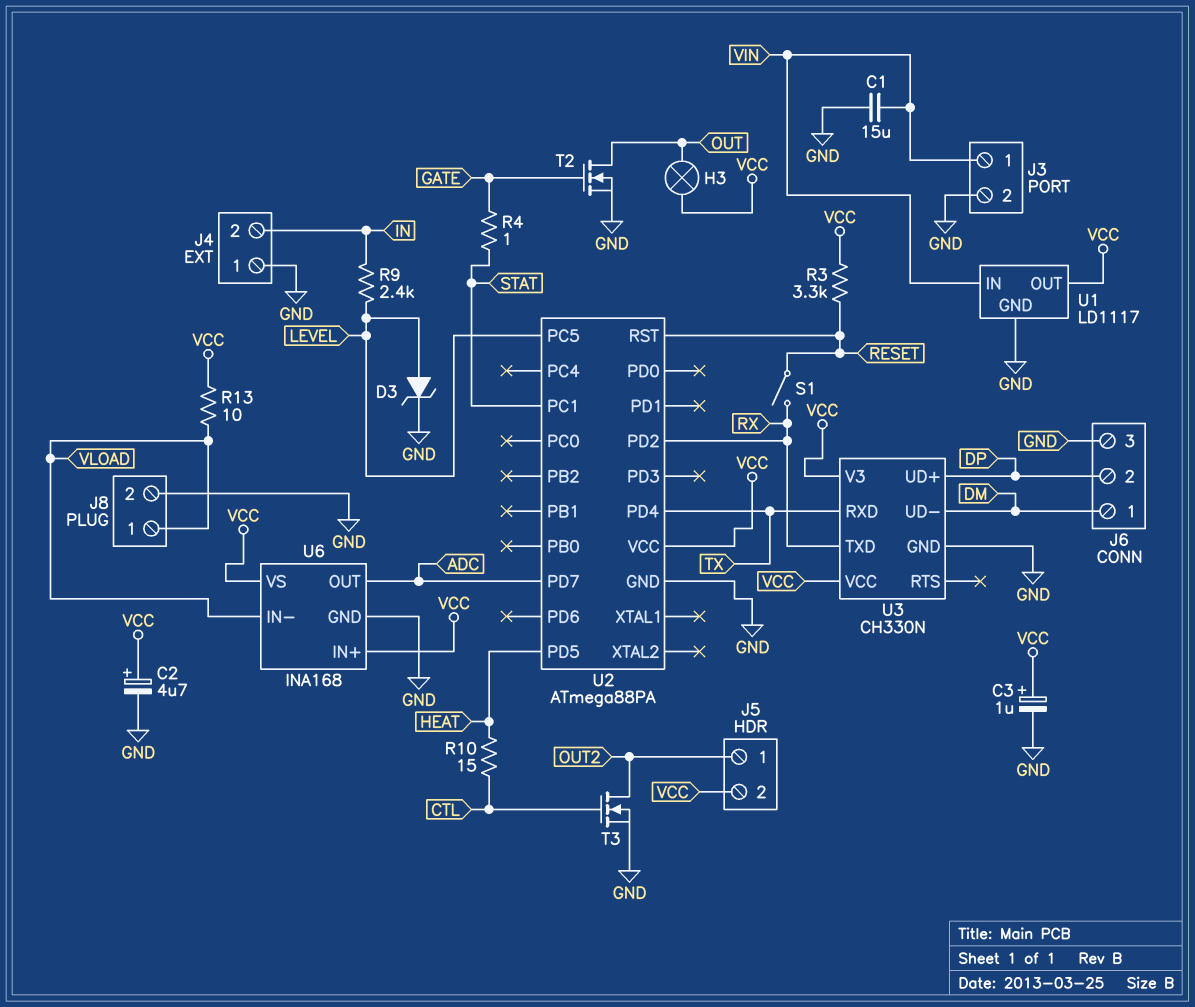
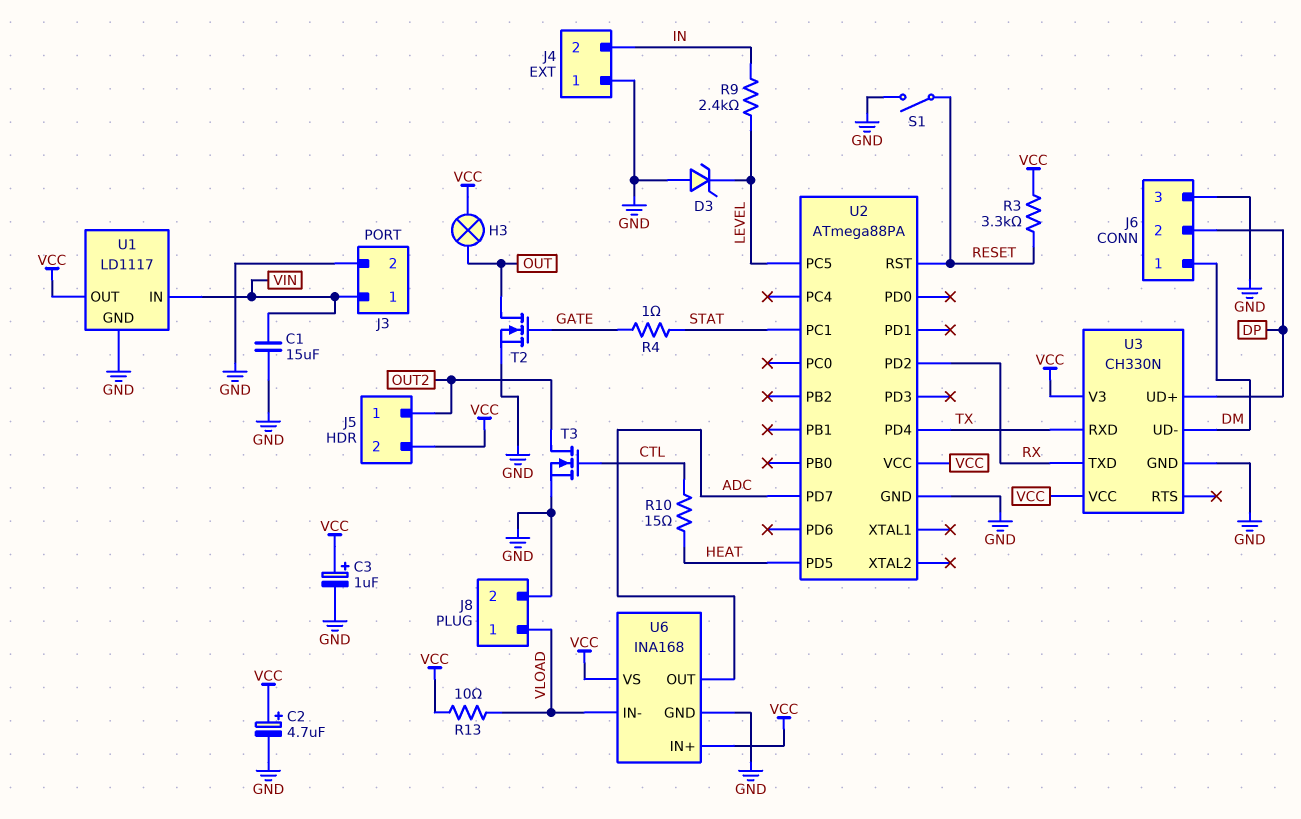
D3: zener (A LEVEL, K GND) -> zener (A GND, K LEVEL)
S1: switch (RESET, RX) -> switch (GND, RESET)

